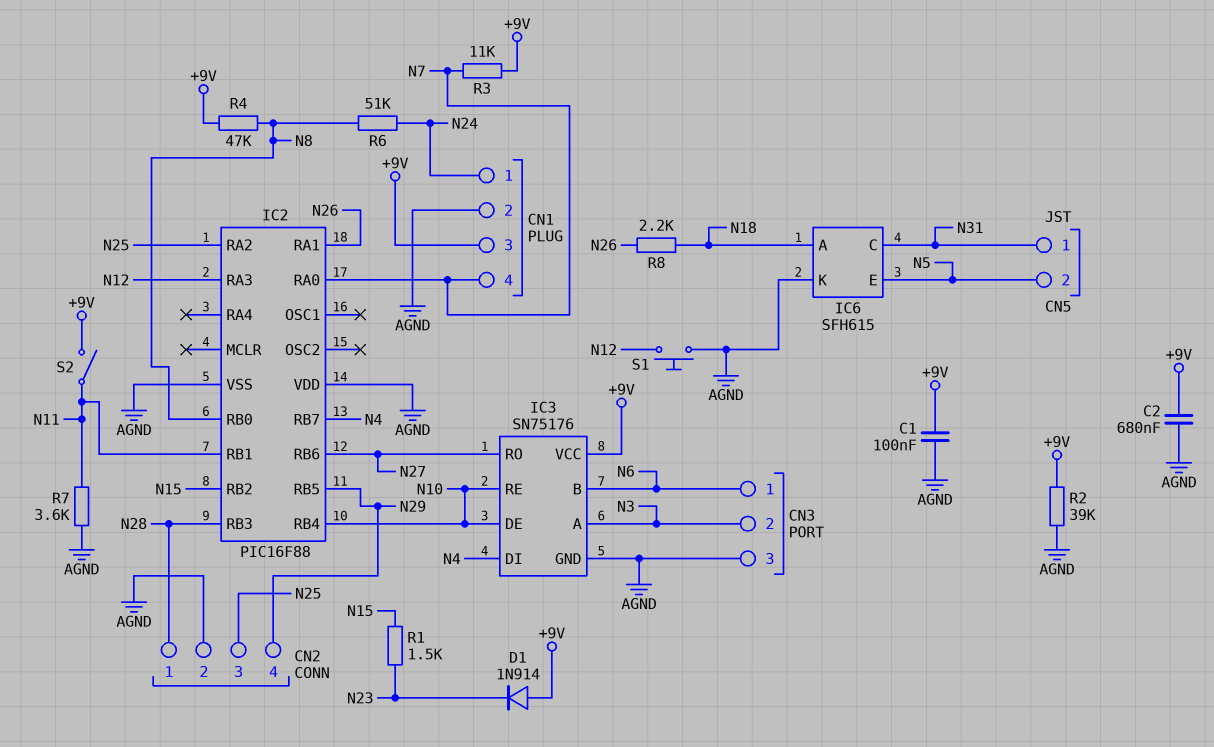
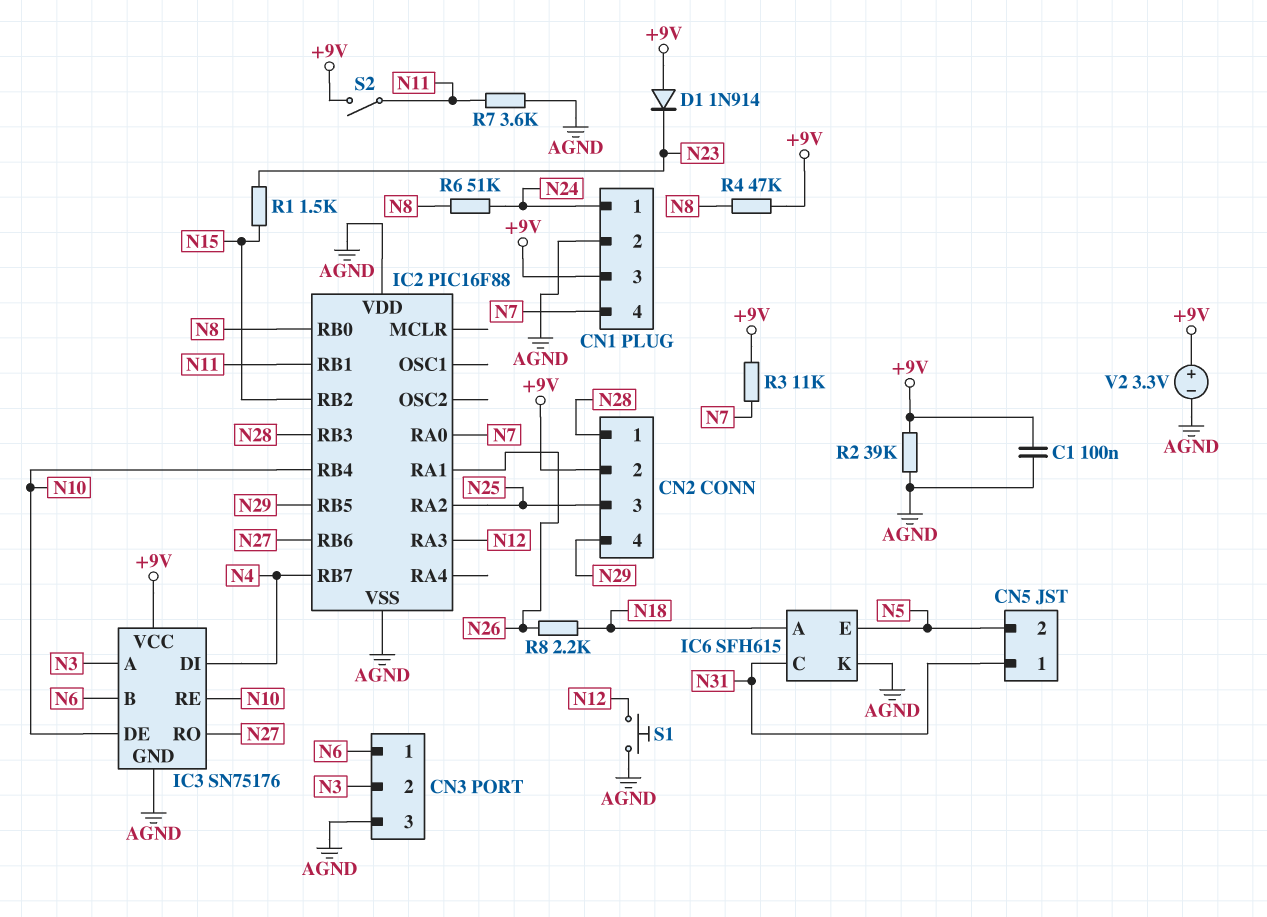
C2: 680nF (+9V, AGND) -> none
CN2 pin 2: AGND -> +9V
V2: none -> 3.3V (plus +9V, minus AGND)

